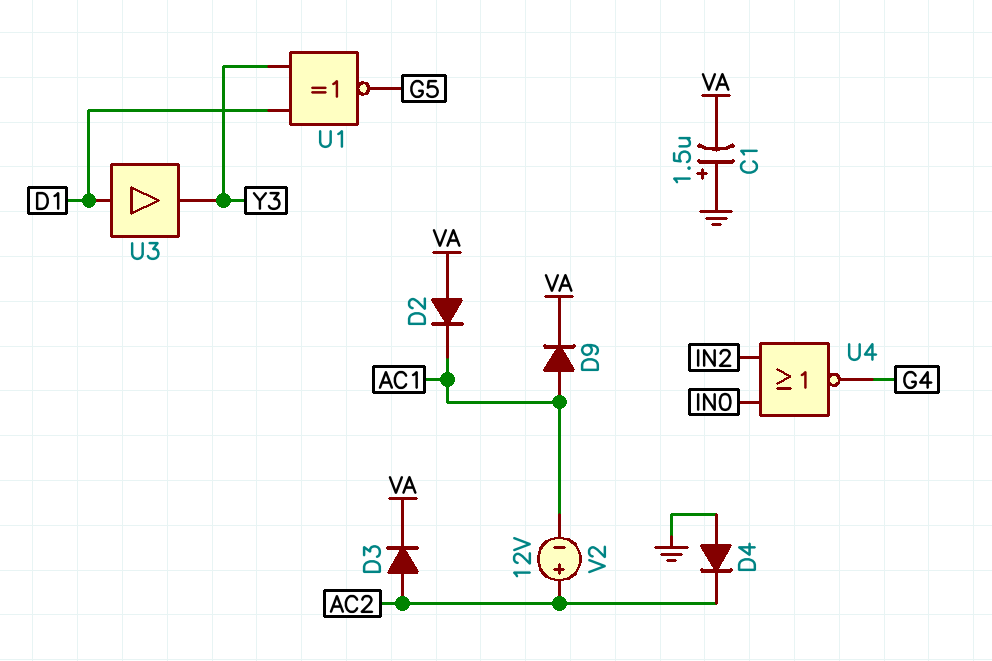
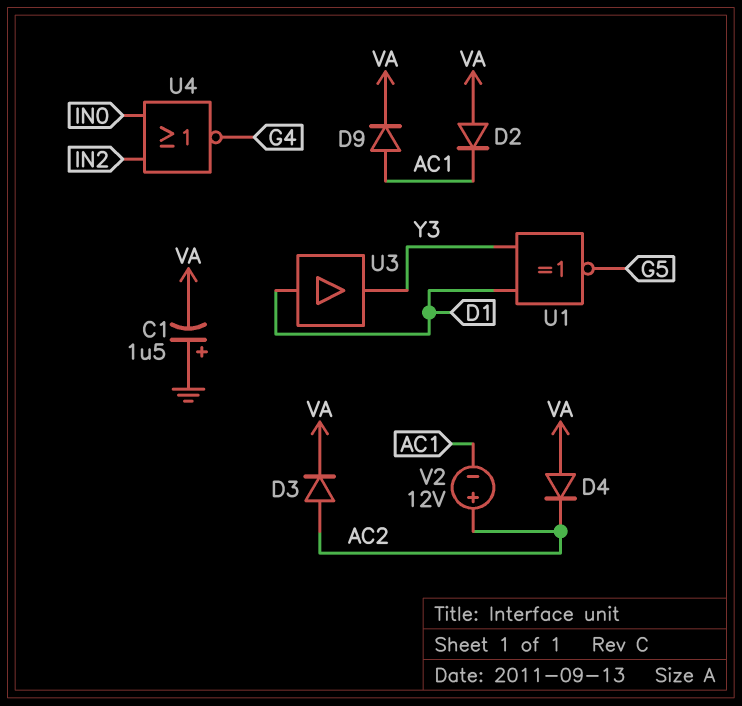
D4: diode (A GND, K AC2) -> diode (A VA, K AC2)

